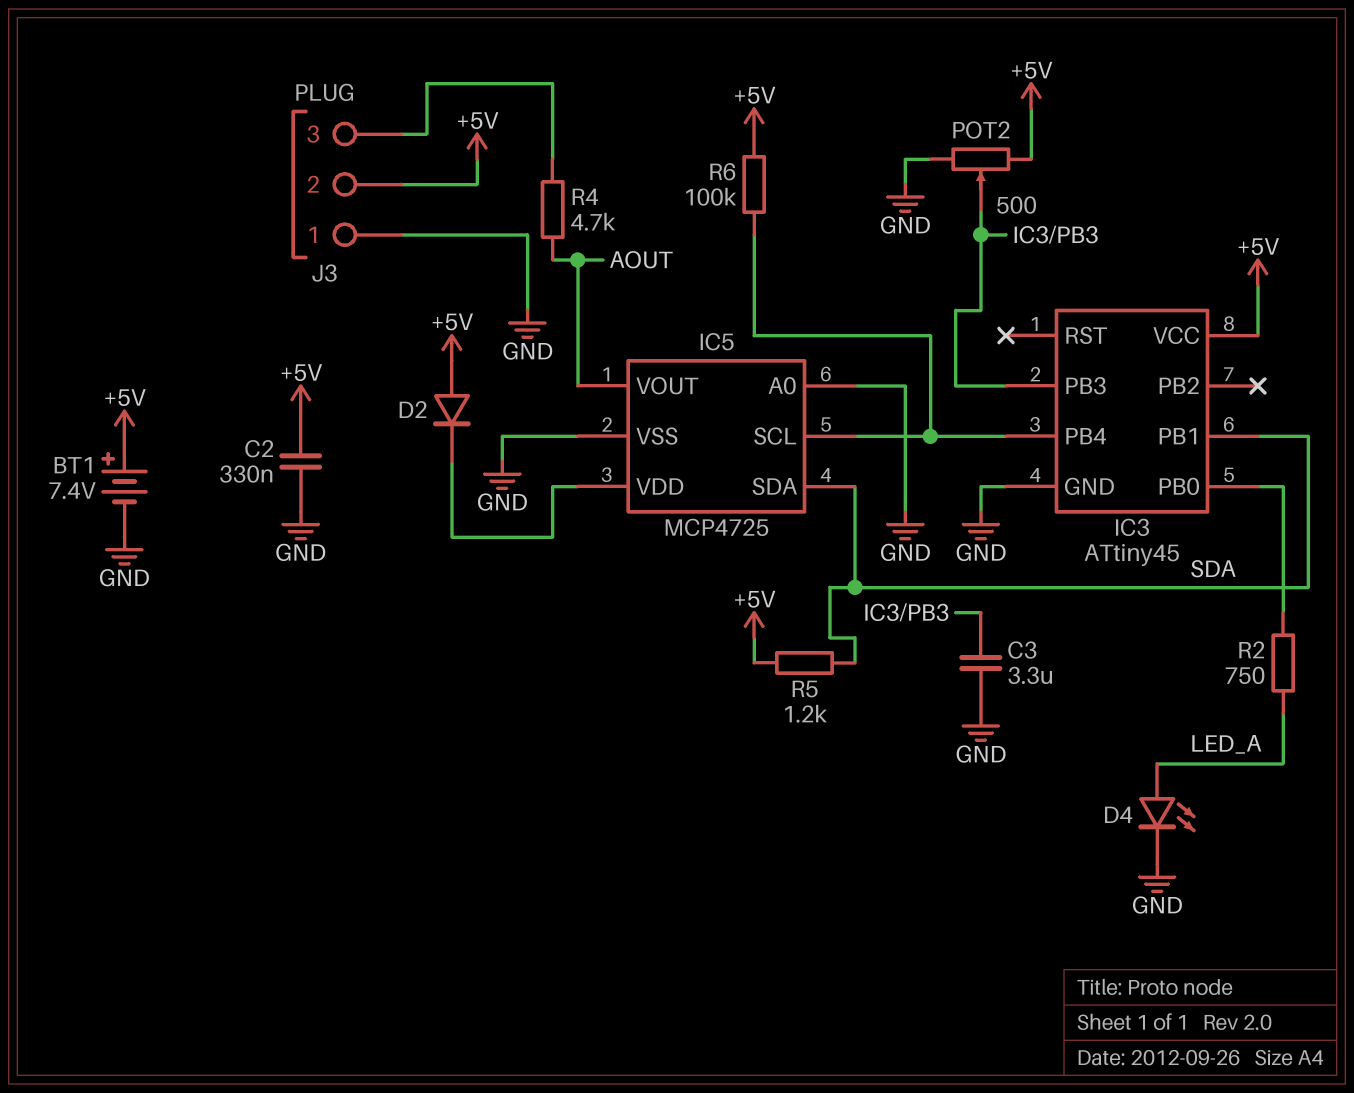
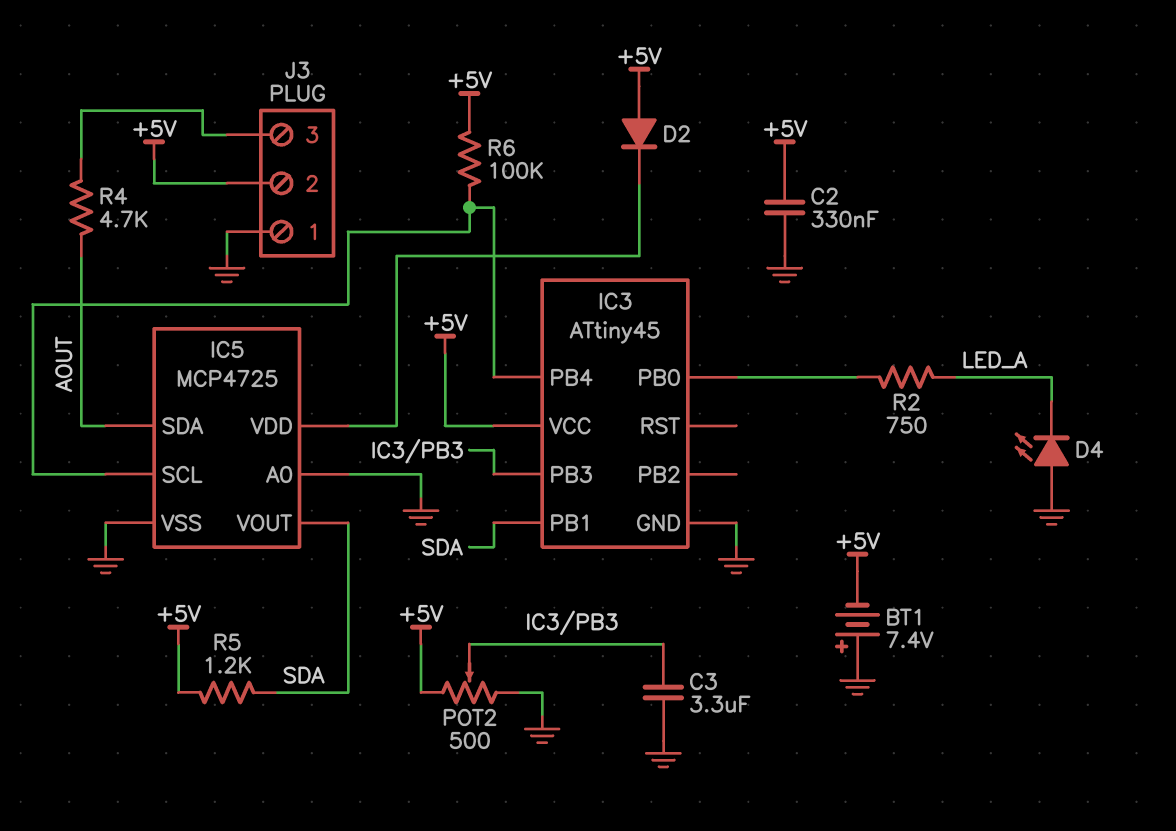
BT1: 7.4V (plus +5V, minus GND) -> 7.4V (plus GND, minus +5V)
D4: LED (A LED_A, K GND) -> LED (A GND, K LED_A)
IC5 pin SDA: SDA -> AOUT
IC5 pin VOUT: AOUT -> SDA

